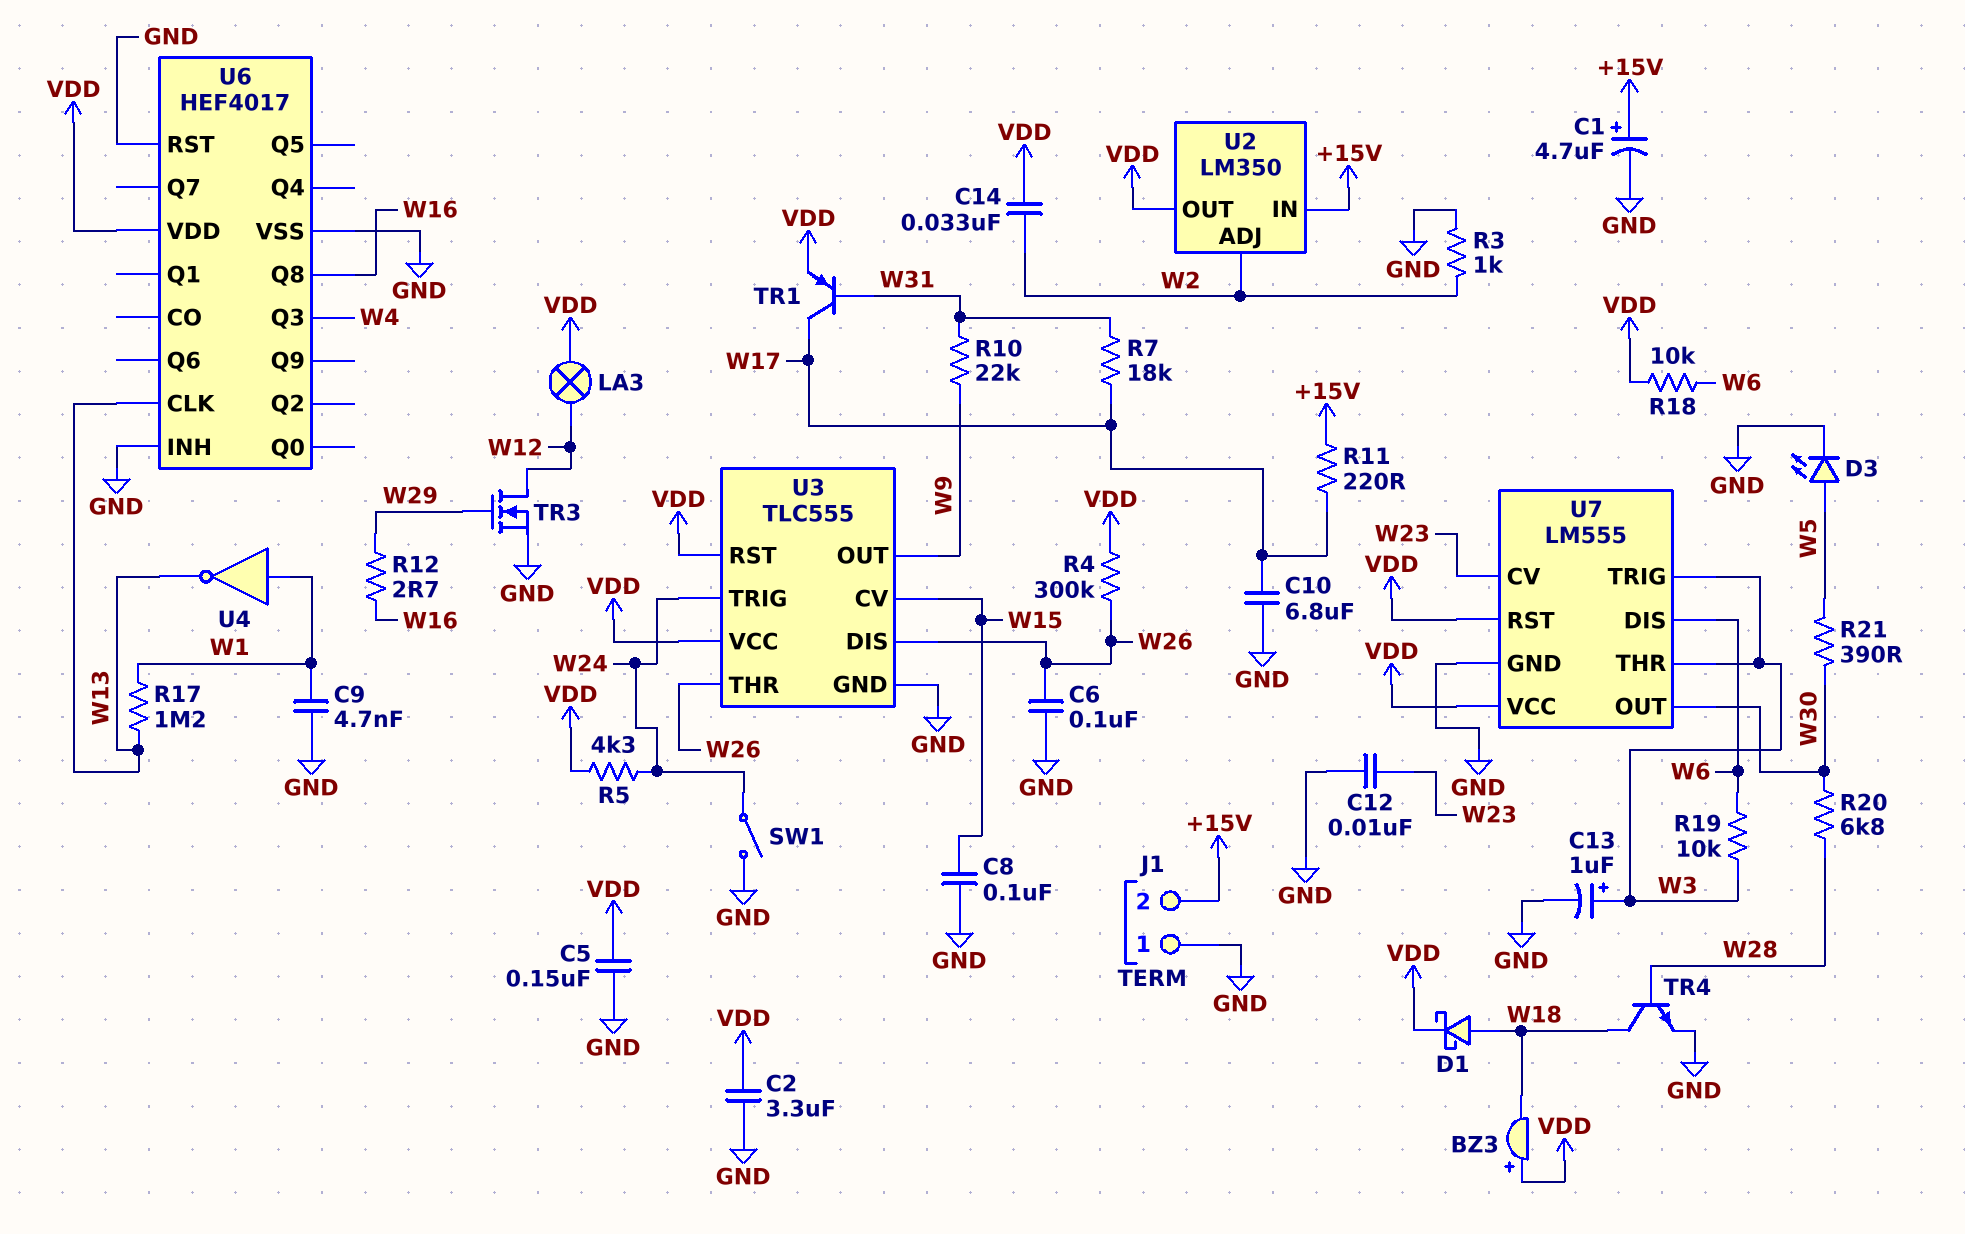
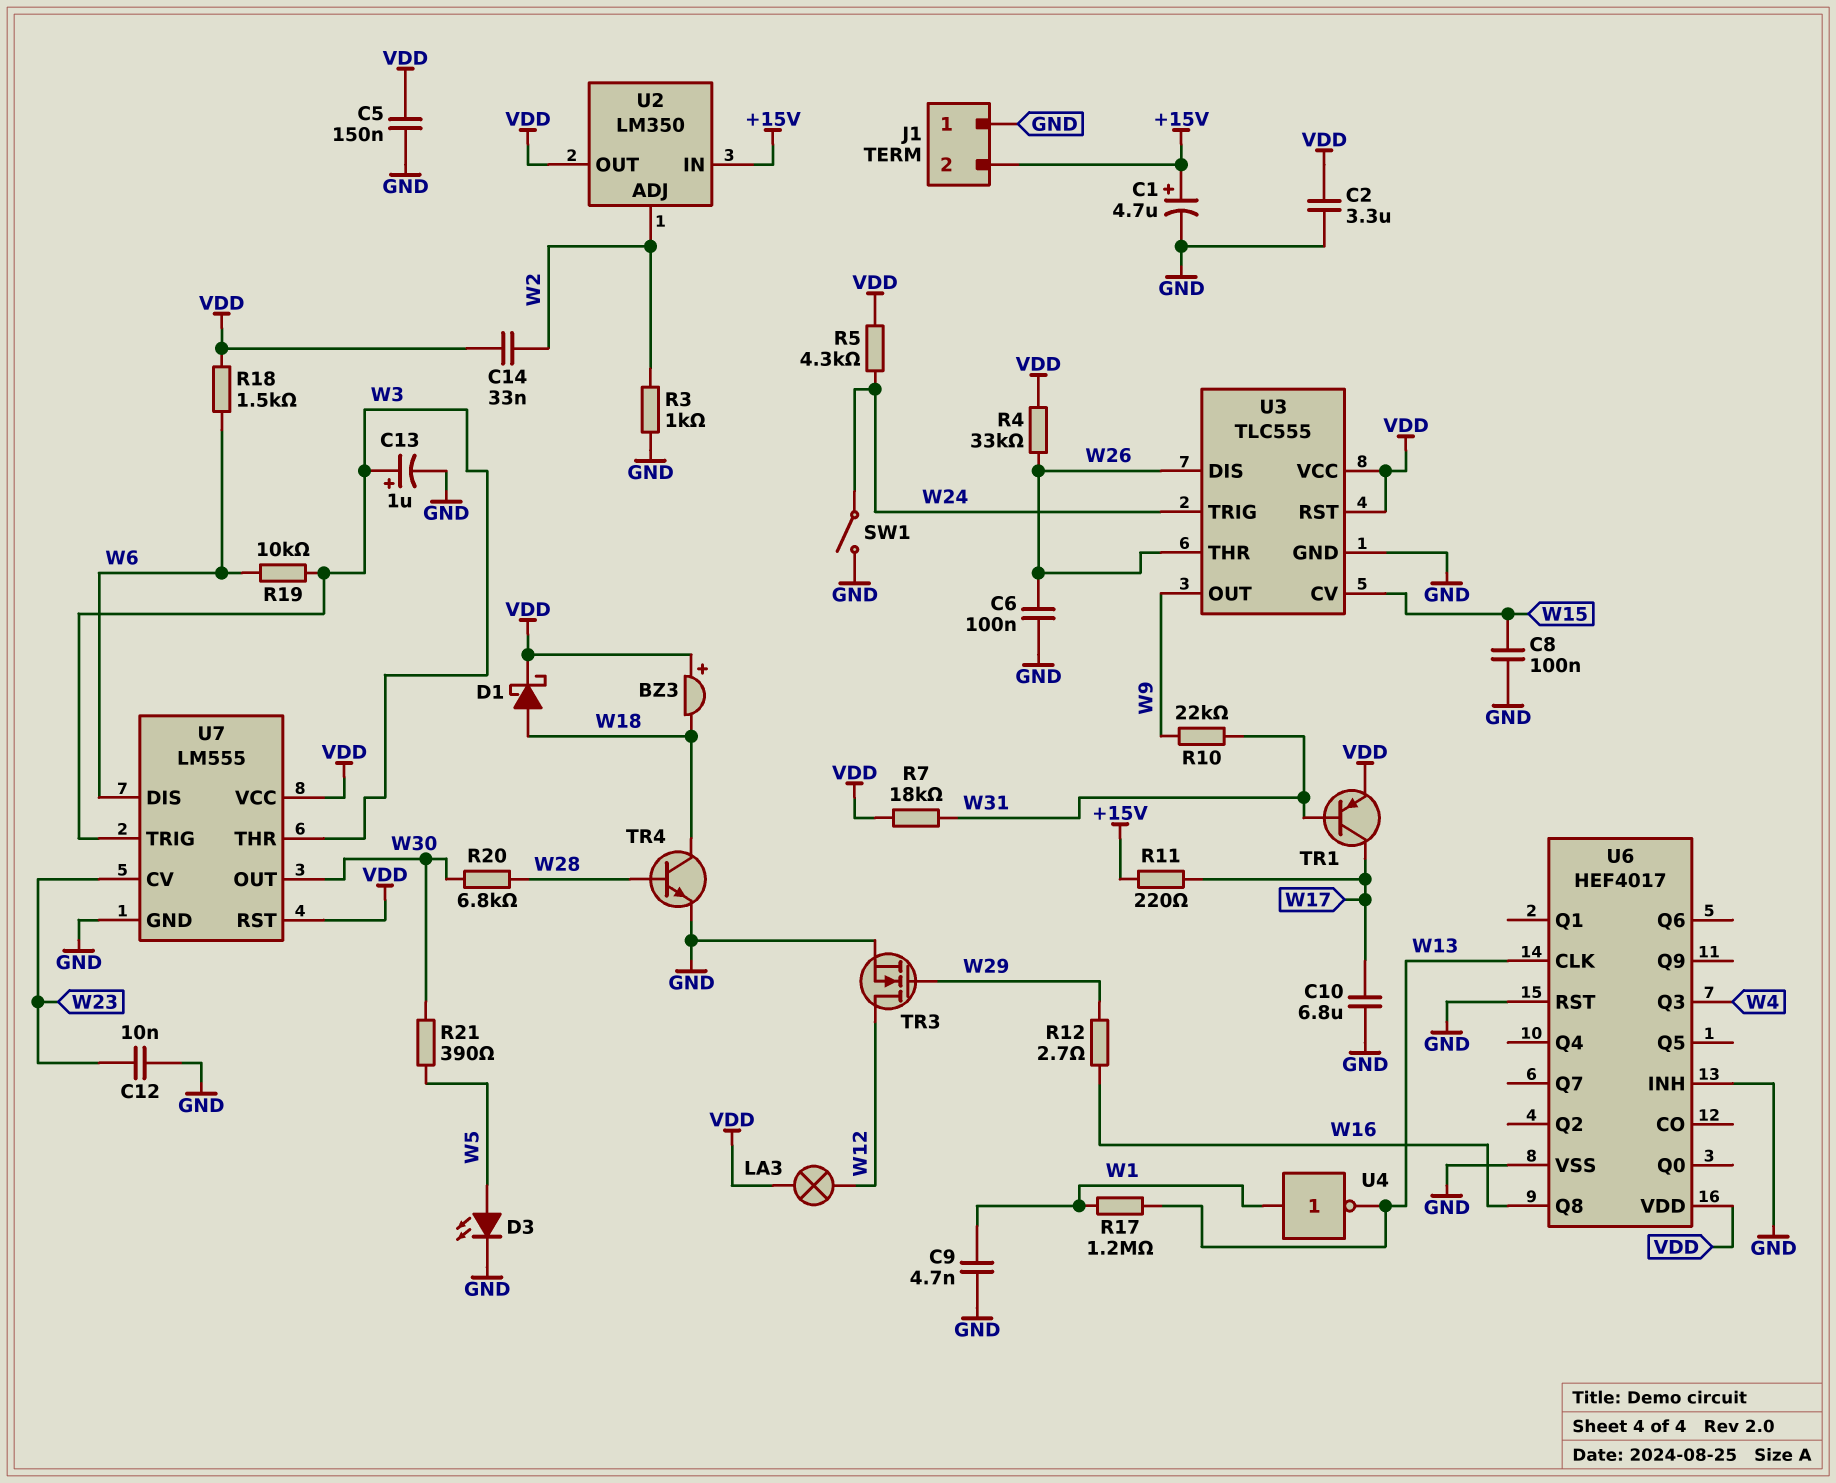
R4: 300k (VDD, W26) -> 33k (VDD, W26)
R7: 18k (W17, W31) -> 18k (VDD, W31)
R18: 10k (VDD, W6) -> 1.5k (VDD, W6)

